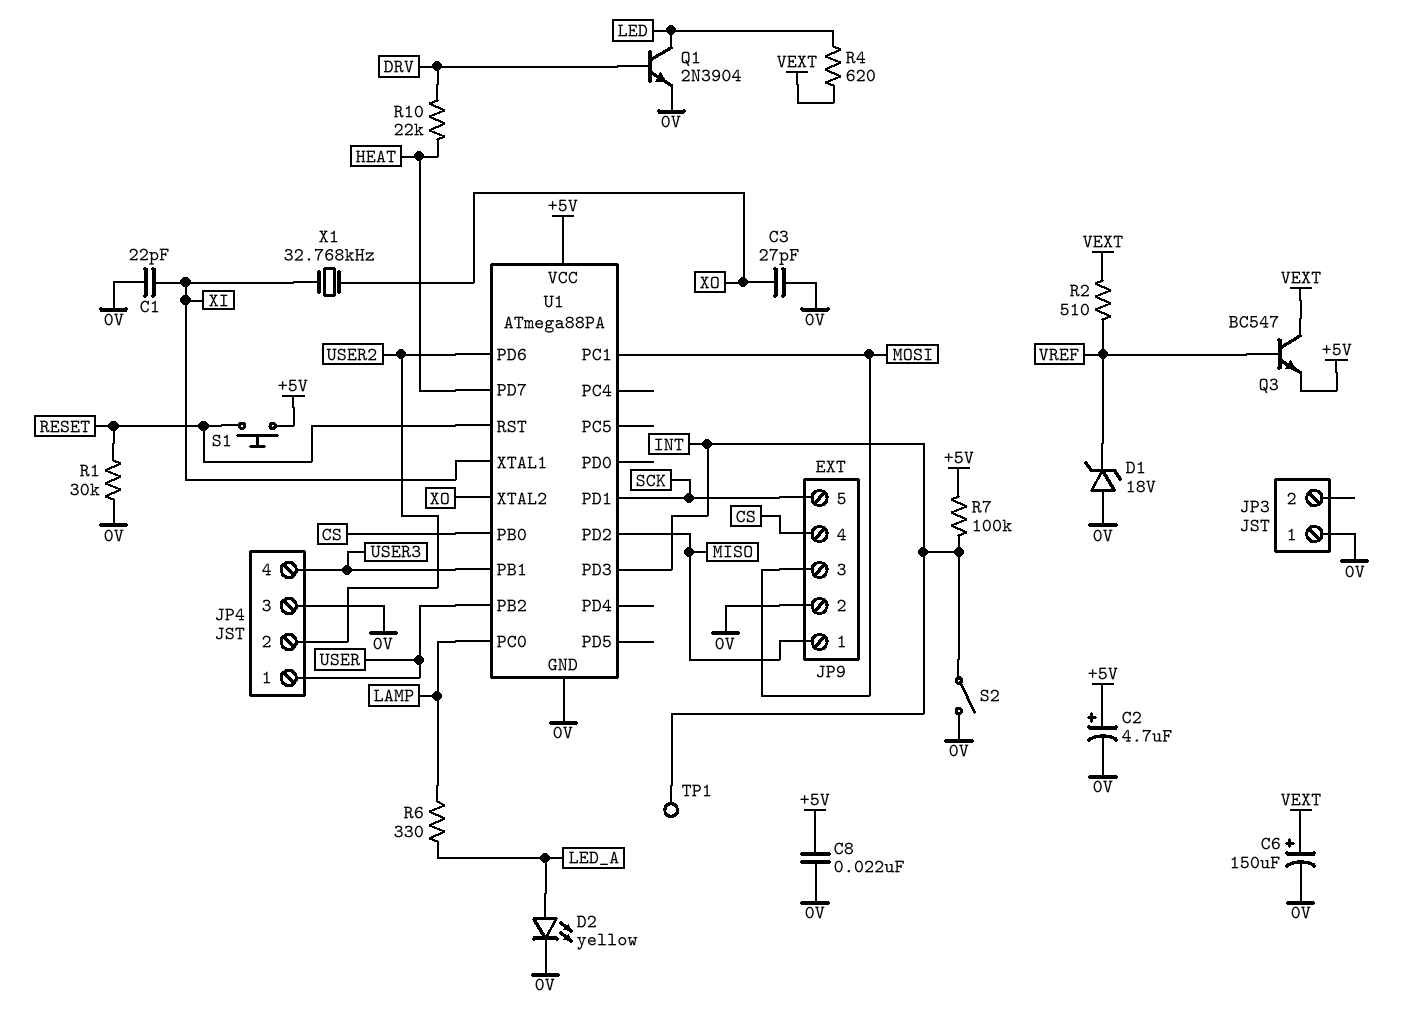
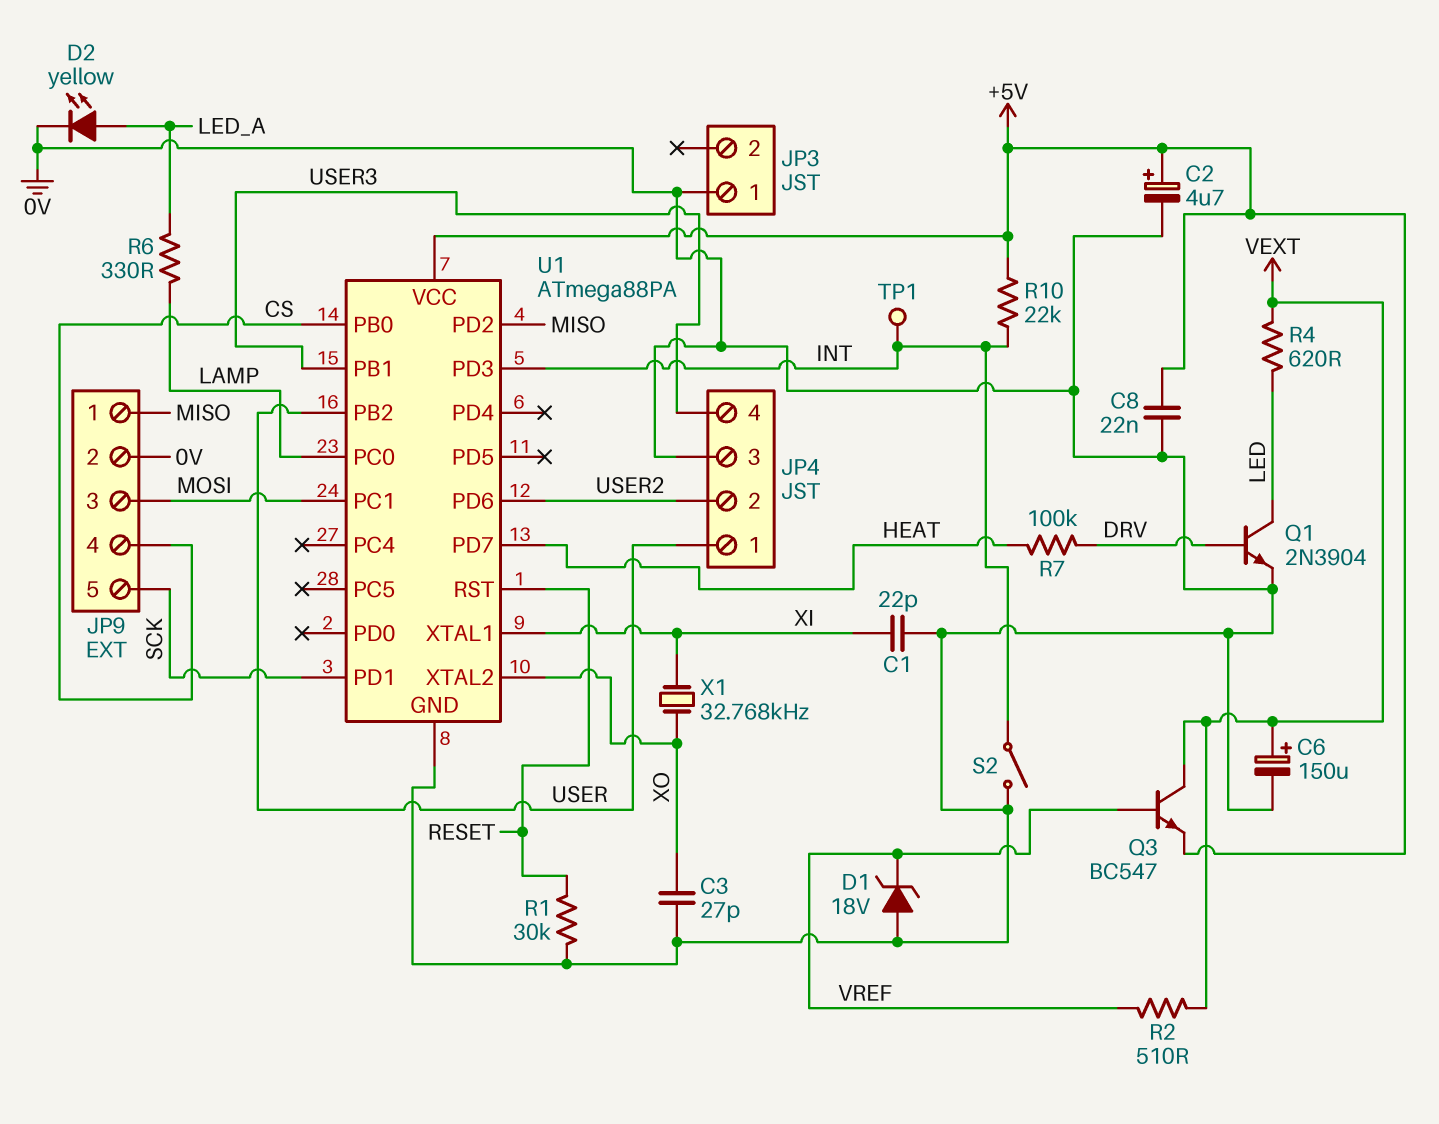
R7: 100k (+5V, INT) -> 100k (DRV, HEAT)
R10: 22k (DRV, HEAT) -> 22k (+5V, INT)
S1: button (+5V, RESET) -> none

